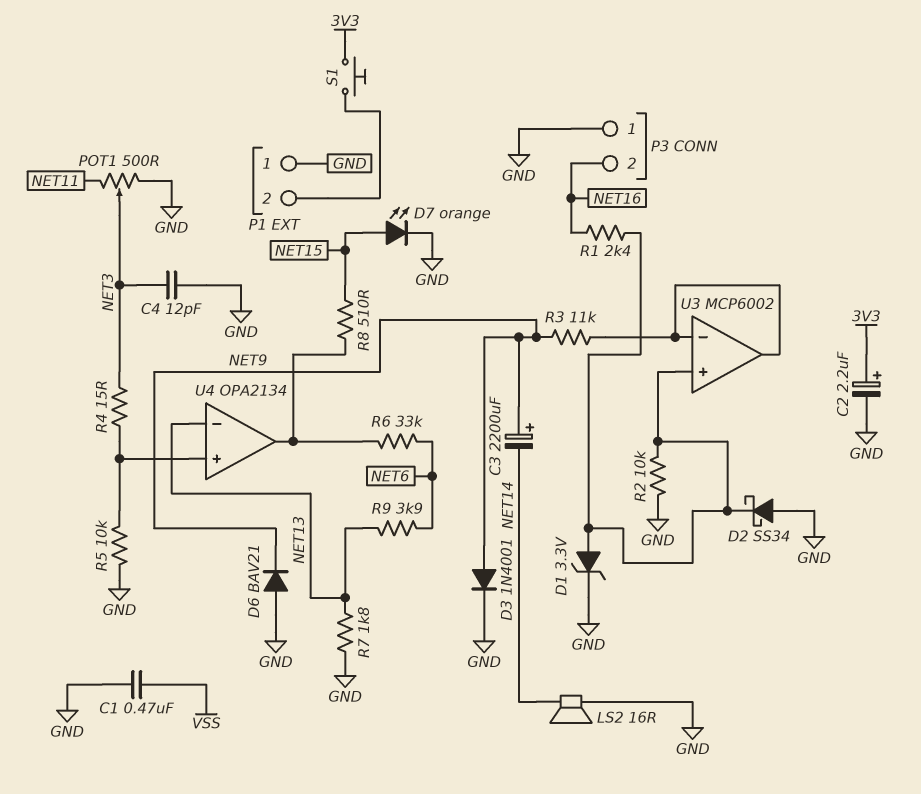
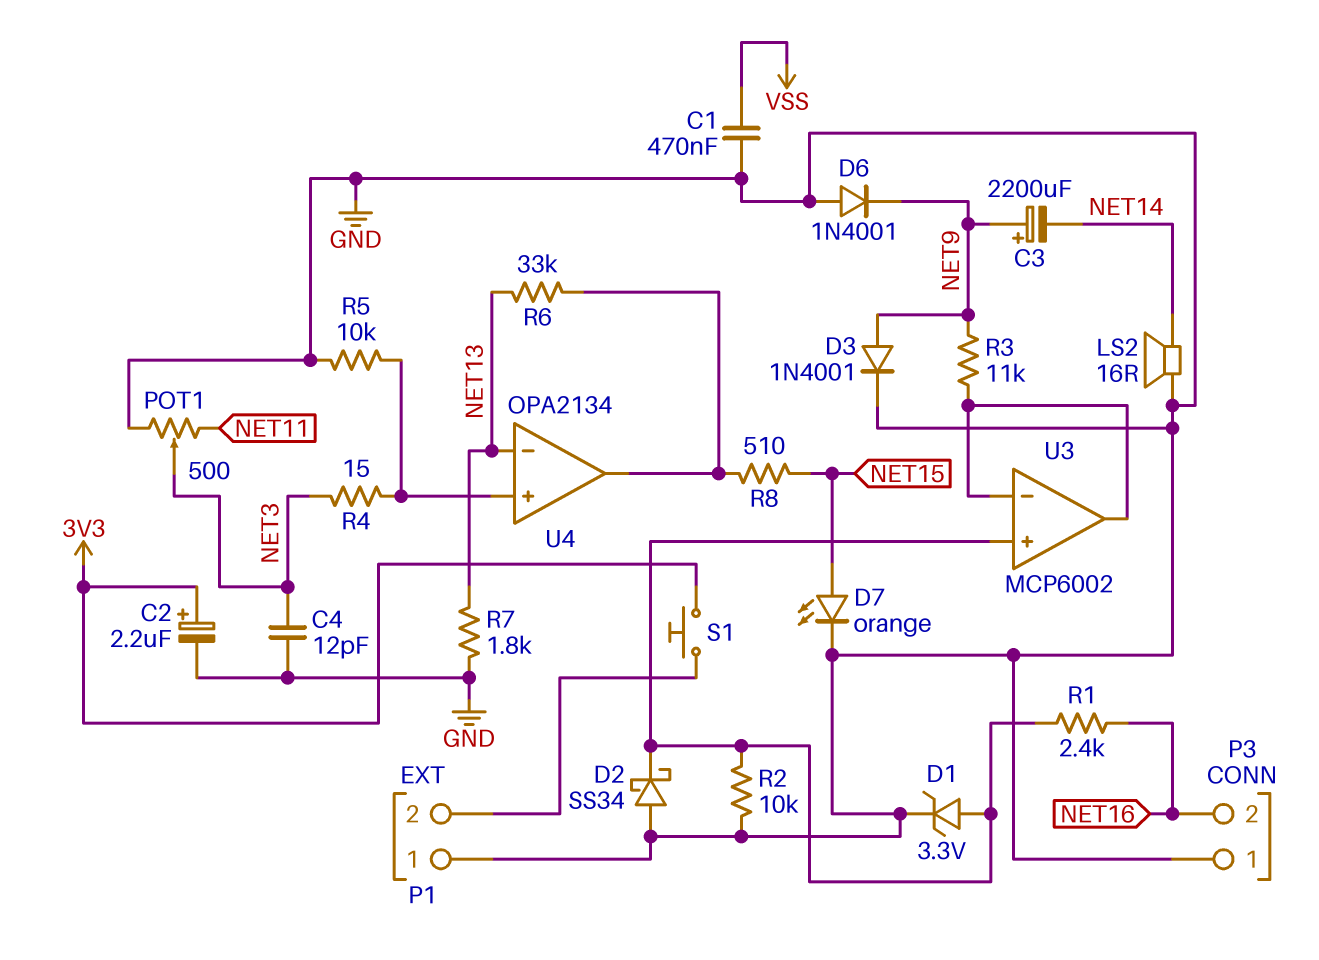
D6: diode BAV21 (A GND, K NET9) -> diode 1N4001 (A GND, K NET9)
R6: 33k (NET6, U4/out) -> 33k (NET13, U4/out)
R9: 3.9k (NET6, NET13) -> none

